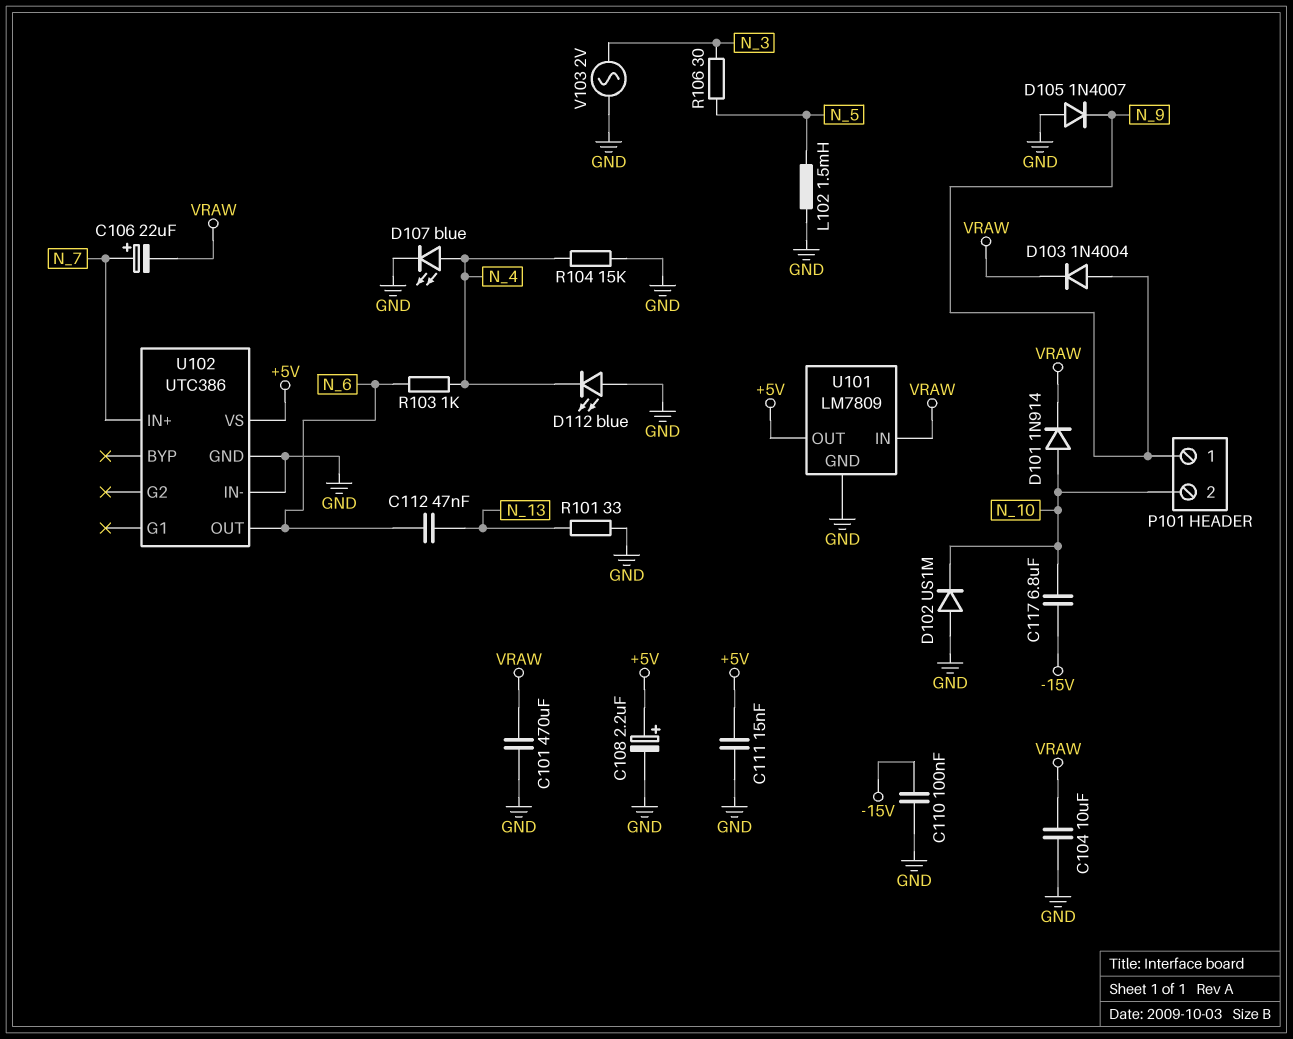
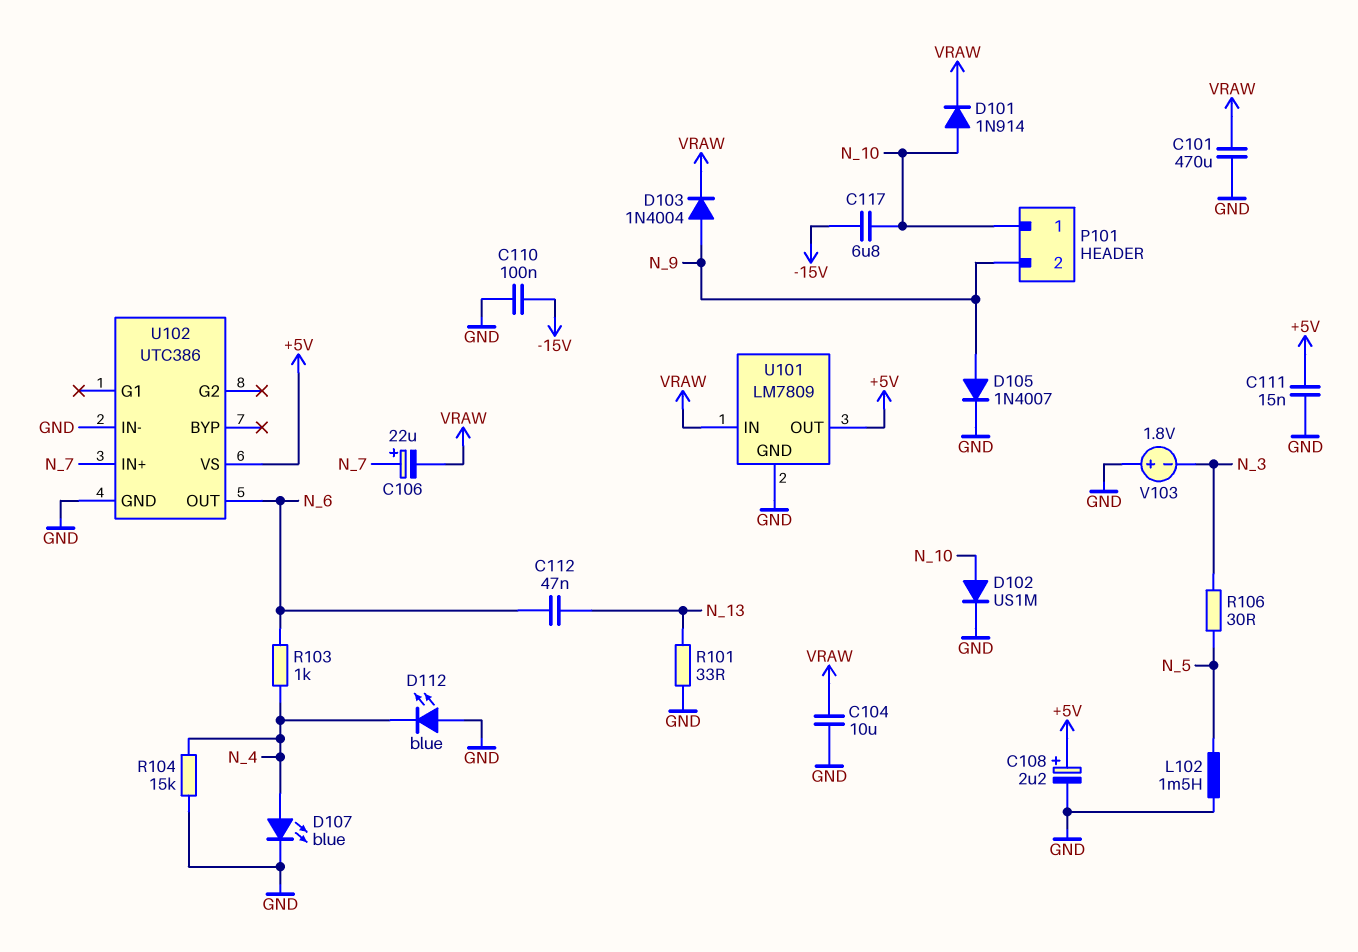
D102: diode US1M (A GND, K N_10) -> diode US1M (A N_10, K GND)
D105: diode 1N4007 (A GND, K N_9) -> diode 1N4007 (A N_9, K GND)
P101 pin 1: N_9 -> N_10
P101 pin 2: N_10 -> N_9
V103: AC 2V (GND, N_3) -> 1.8V (plus GND, minus N_3)

